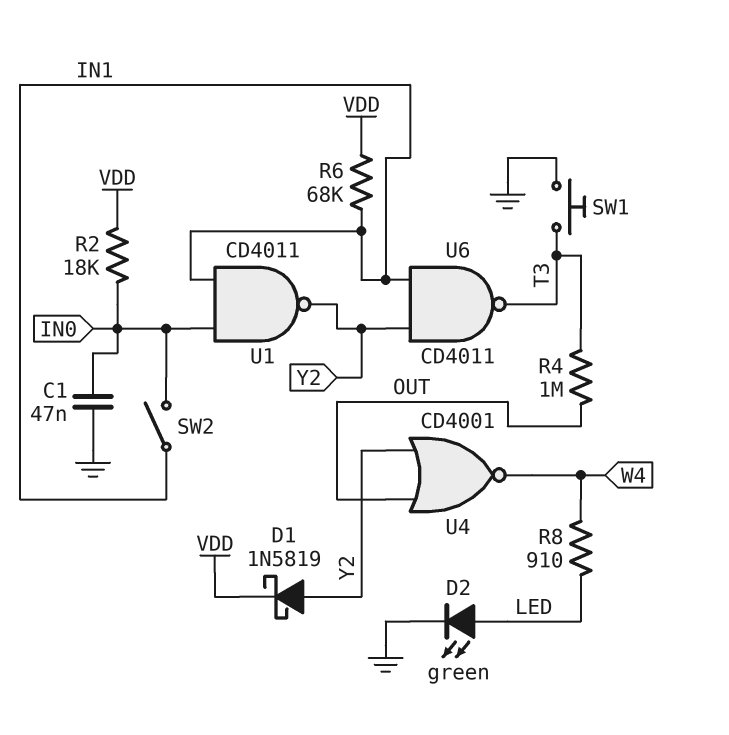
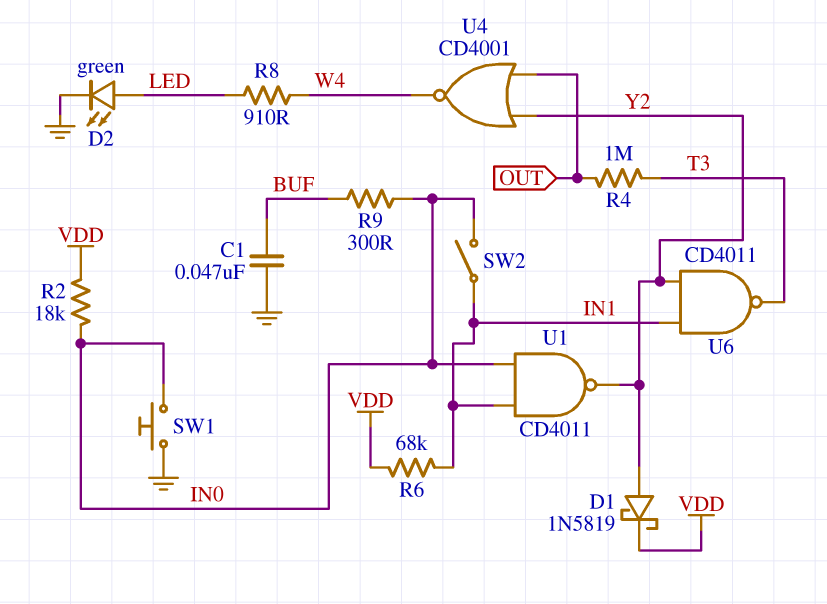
C1: 47nF (GND, IN0) -> 47nF (BUF, GND)
R9: none -> 300 (BUF, IN0)
SW1: button (GND, T3) -> button (GND, IN0)

